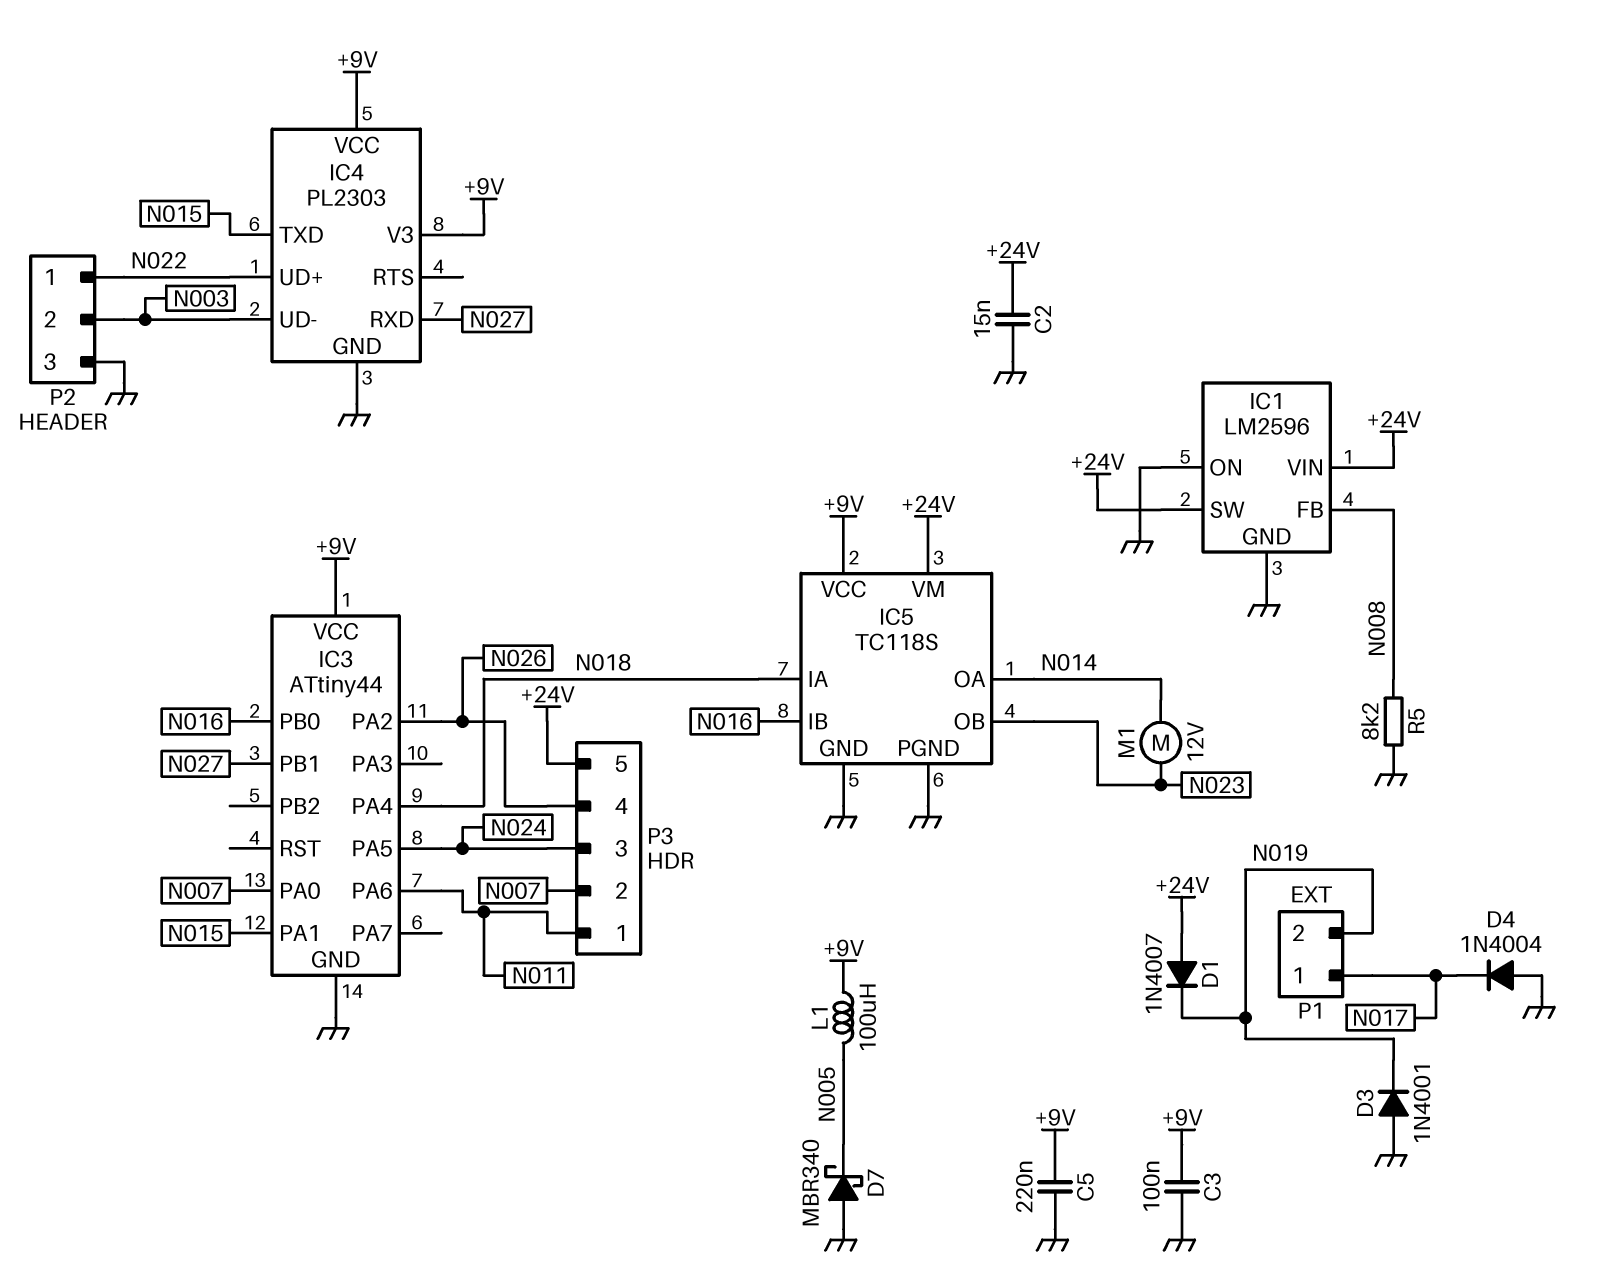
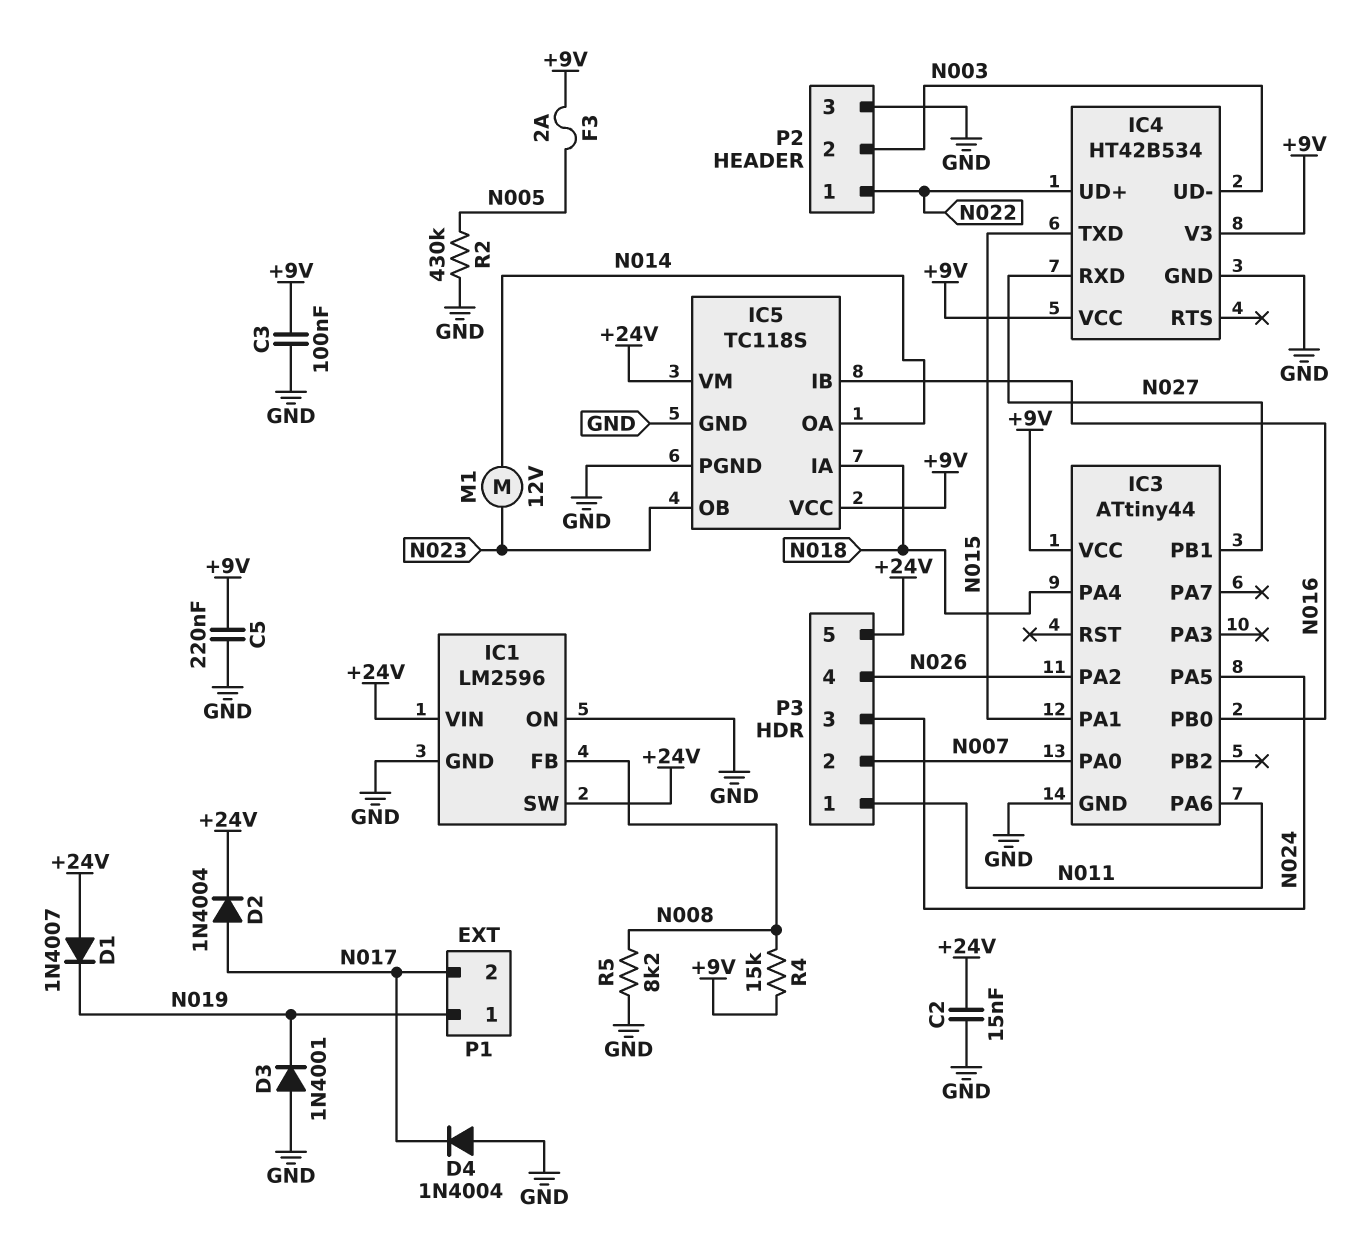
D2: none -> diode 1N4004 (A N017, K +24V)
D7: schottky MBR340 (A GND, K N005) -> none
F3: none -> 2A (+9V, N005)
IC4: PL2303 -> HT42B534
L1: 100uH (+9V, N005) -> none
P1 pin 1: N017 -> N019
P1 pin 2: N019 -> N017
R2: none -> 430k (GND, N005)
R4: none -> 15k (+9V, N008)

